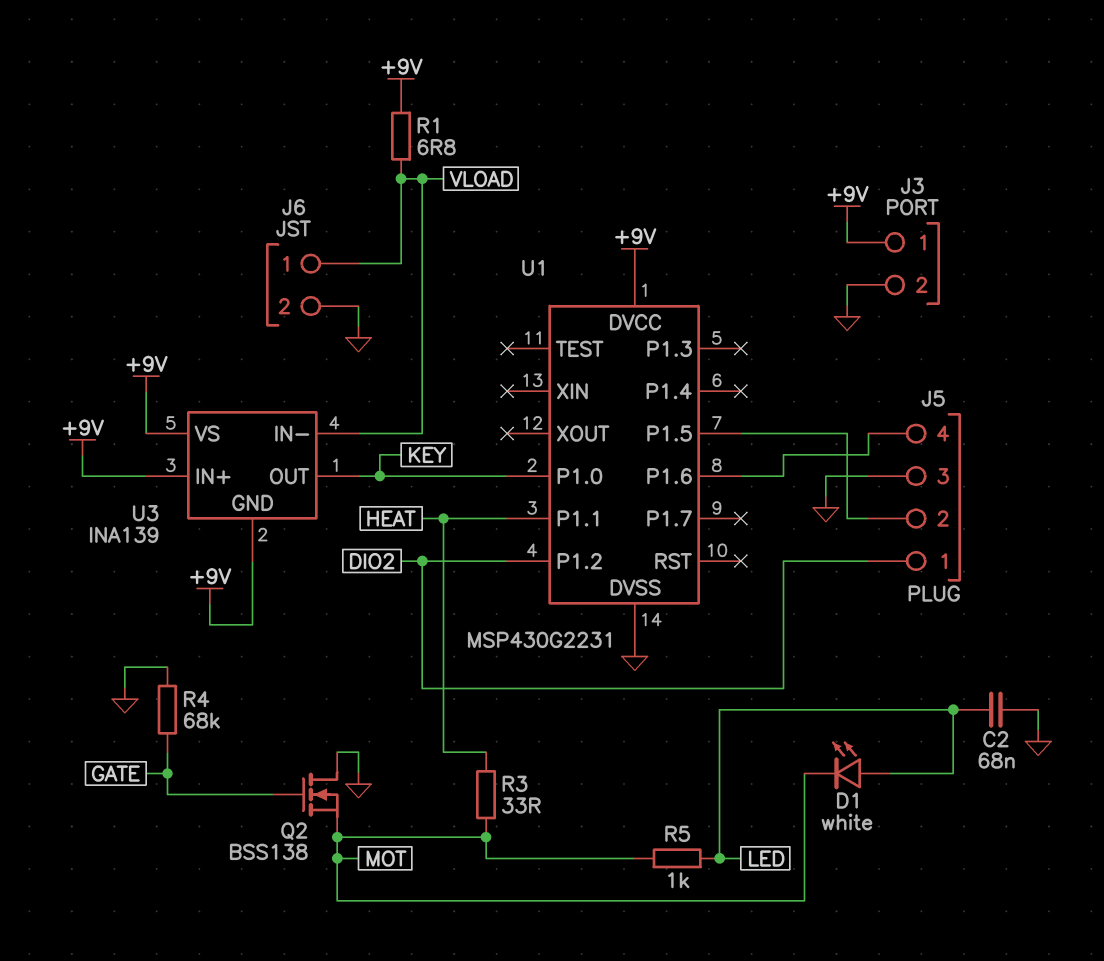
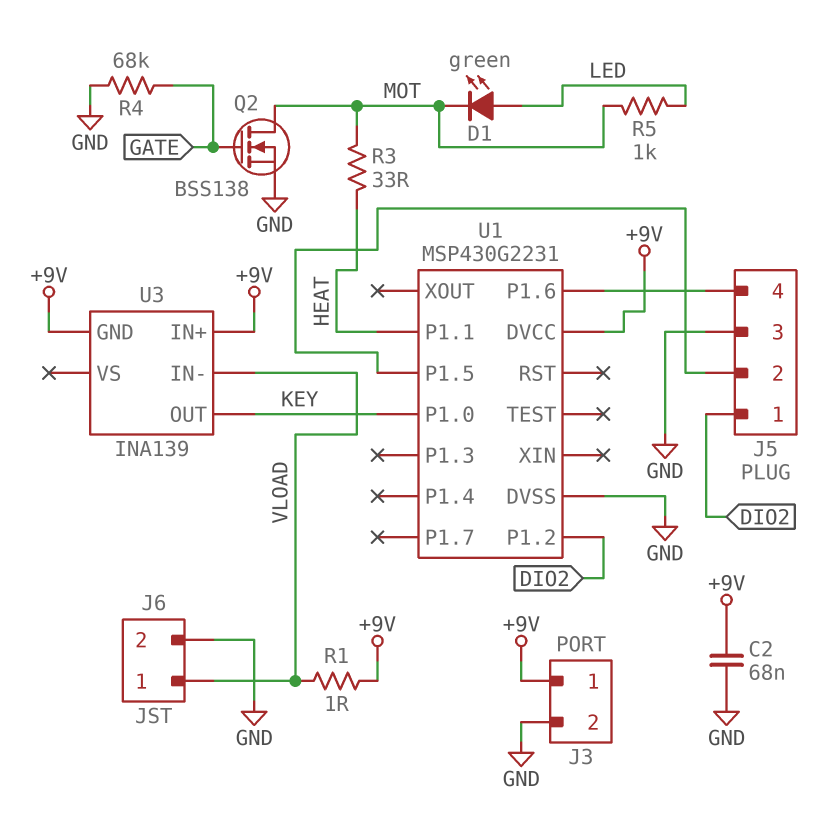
C2: 68nF (GND, LED) -> 68nF (+9V, GND)
D1: LED white (A LED, K MOT) -> LED green (A LED, K MOT)
Q2: NMOS BSS138 (G GATE, D GND, S MOT) -> NMOS BSS138 (G GATE, D MOT, S GND)
R1: 6.8 (+9V, VLOAD) -> 1 (+9V, VLOAD)
U3 pin VS: +9V -> none

